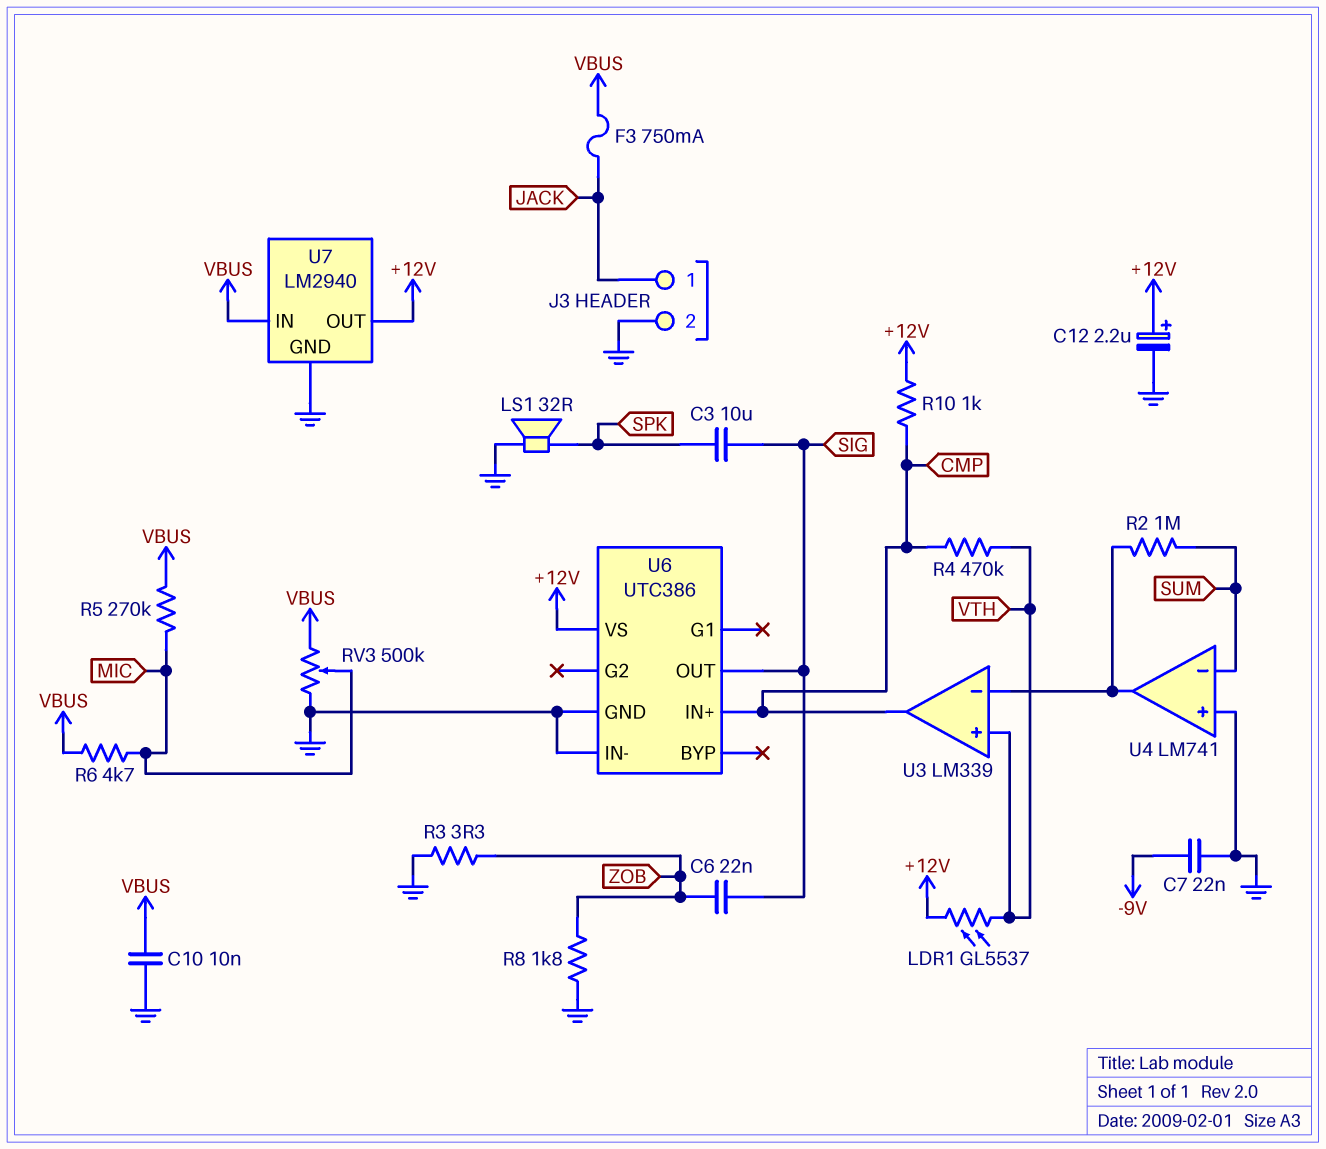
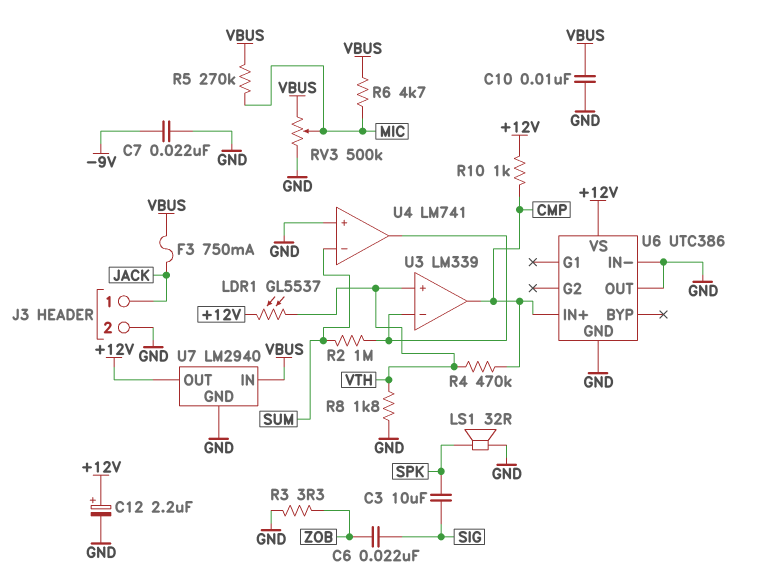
R8: 1.8k (GND, ZOB) -> 1.8k (GND, VTH)
U6 pin OUT: SIG -> GND

